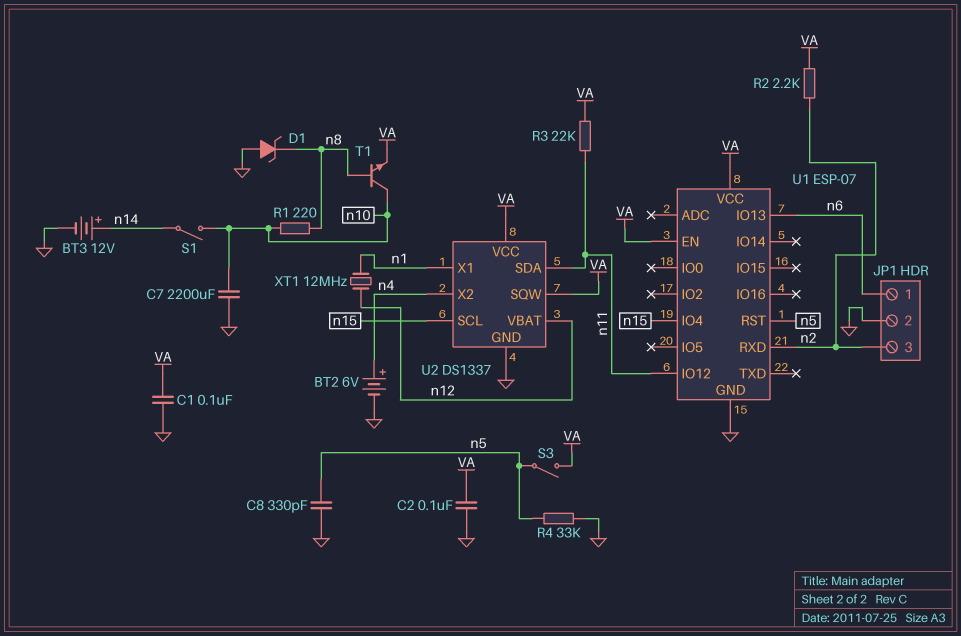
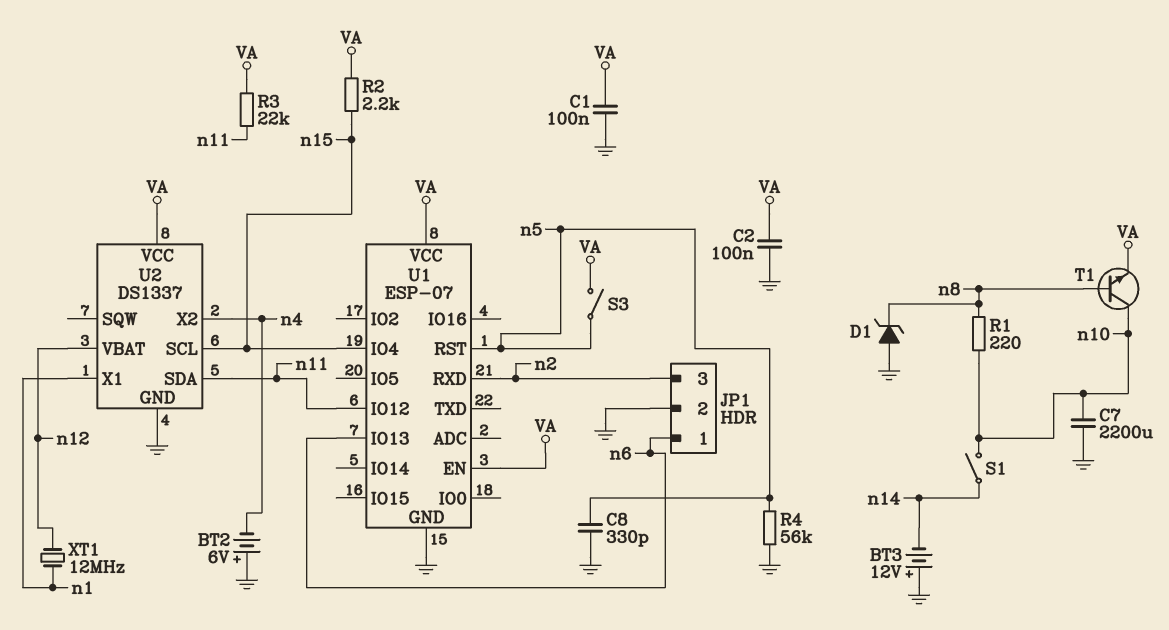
BT2: 6V (plus n4, minus GND) -> 6V (plus GND, minus n4)
BT3: 12V (plus n14, minus GND) -> 12V (plus GND, minus n14)
R2: 2.2k (VA, n2) -> 2.2k (VA, n15)
R4: 33k (GND, n5) -> 56k (GND, n5)
U2 pin SQW: VA -> none

